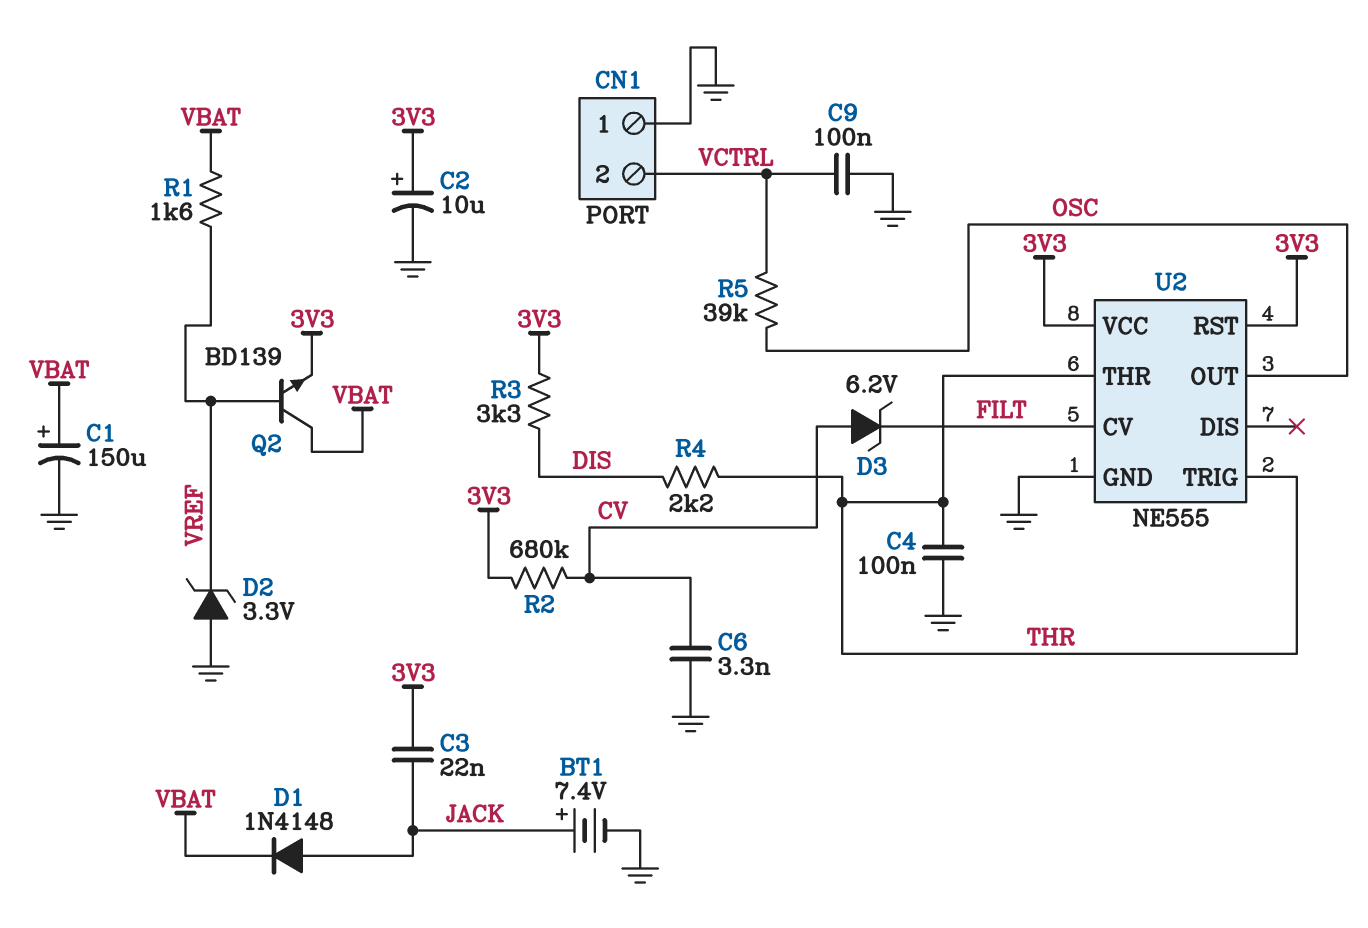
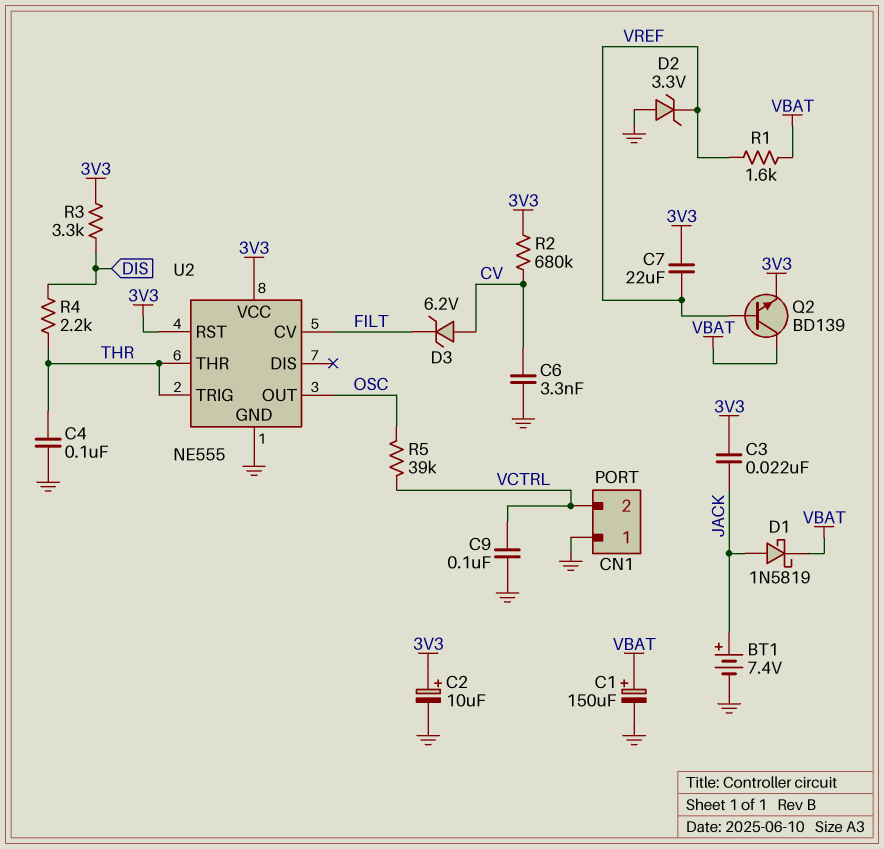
C7: none -> 22uF (3V3, VREF)
D1: diode 1N4148 (A JACK, K VBAT) -> schottky 1N5819 (A JACK, K VBAT)

